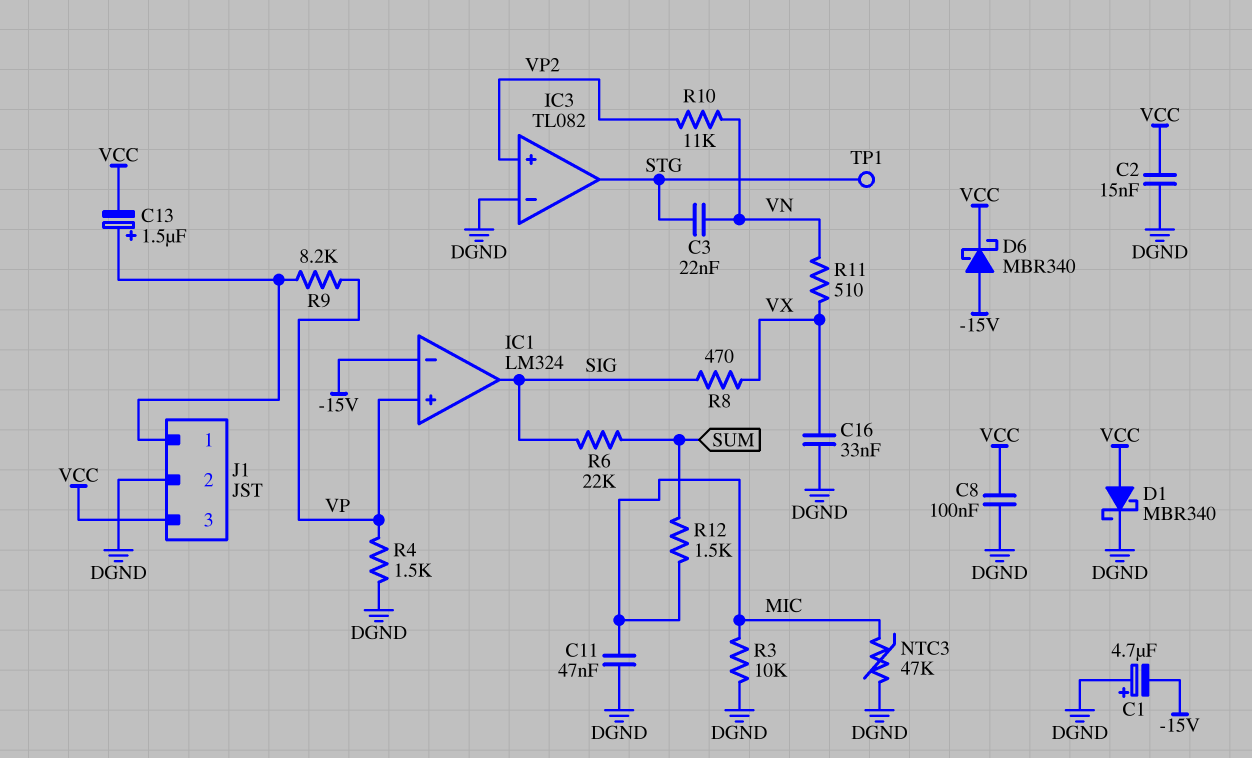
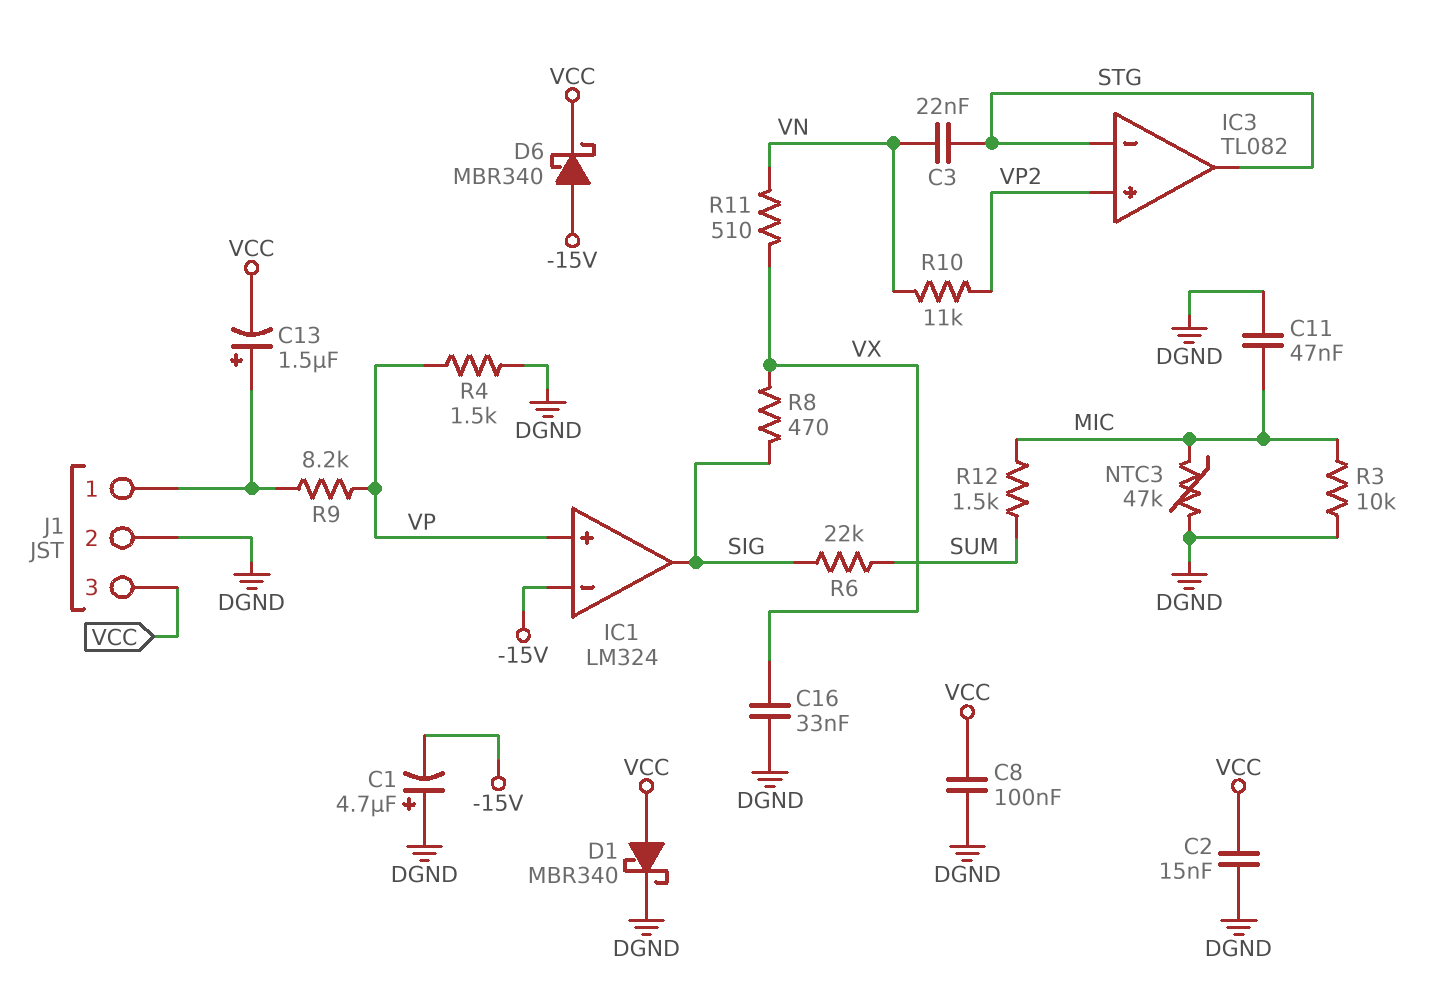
IC3 pin in-: DGND -> STG
TP1: test point (STG) -> none

